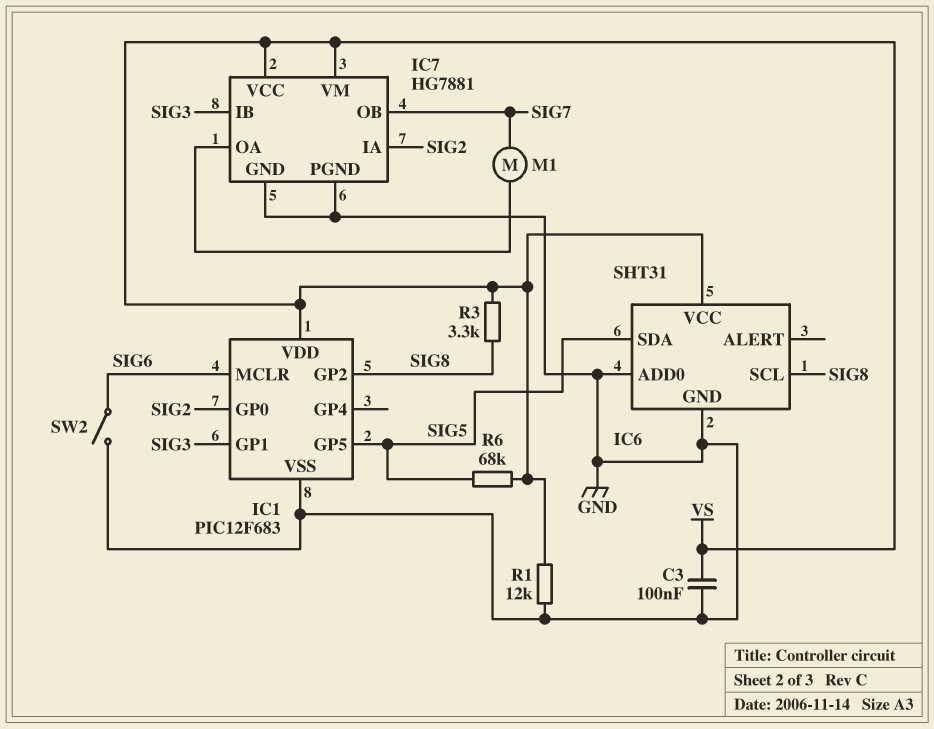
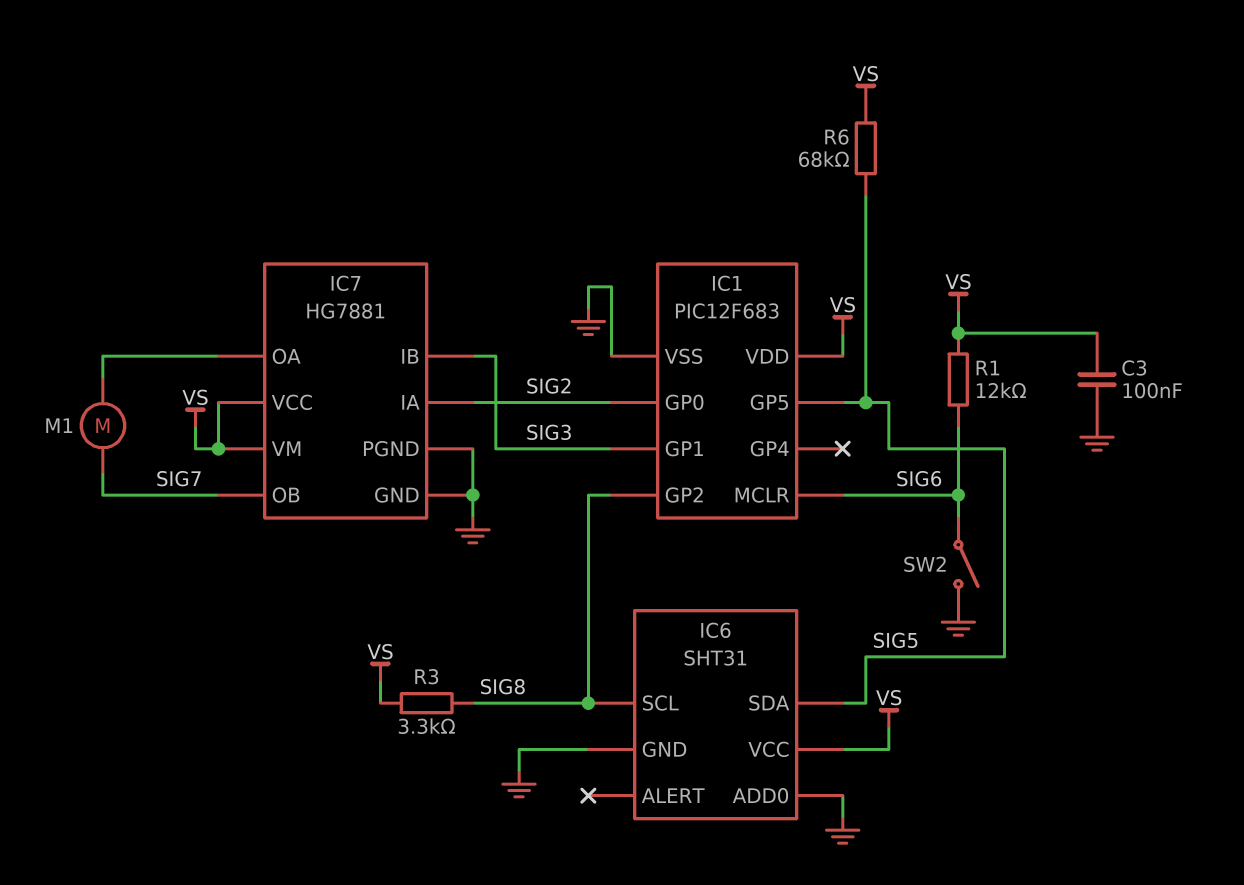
R1: 12k (GND, VS) -> 12k (SIG6, VS)

